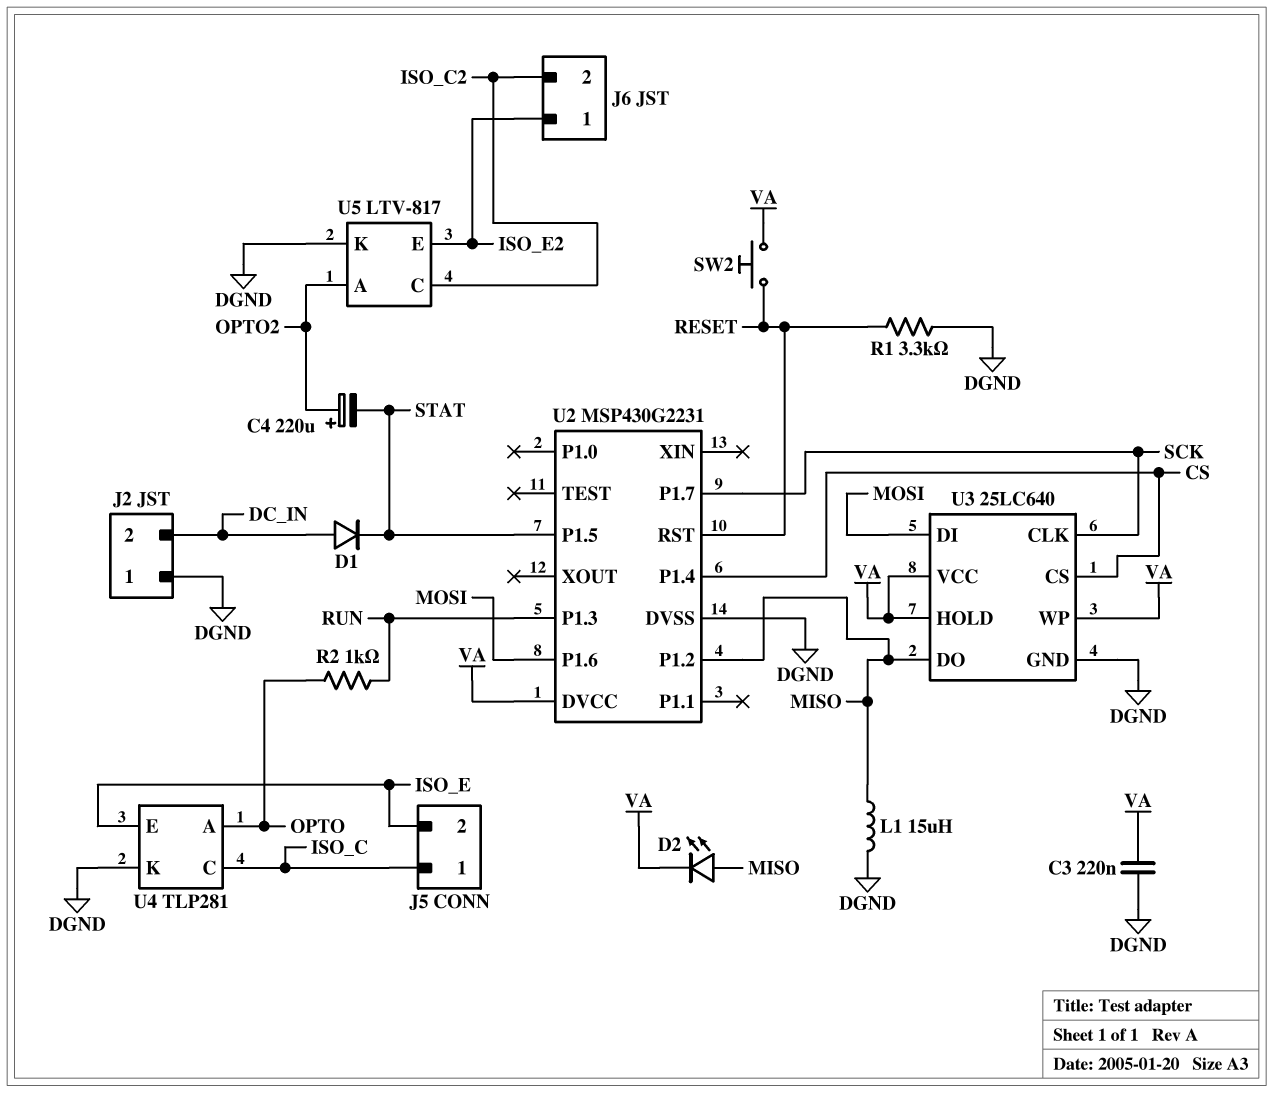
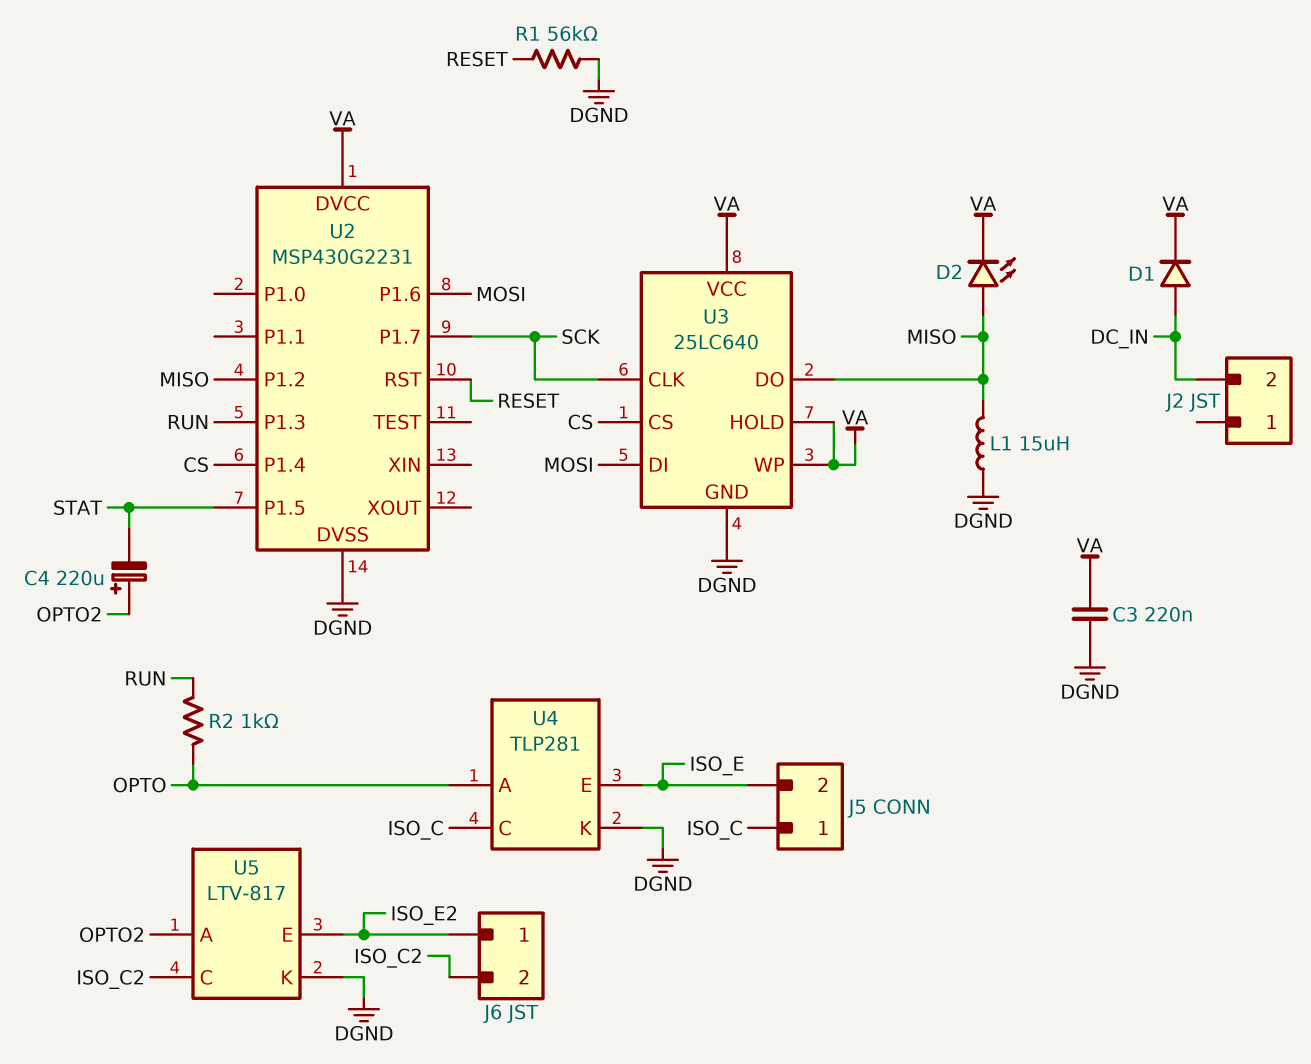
D1: diode (A DC_IN, K STAT) -> diode (A DC_IN, K VA)
J2 pin 1: DGND -> none
R1: 3.3k (DGND, RESET) -> 56k (DGND, RESET)
SW2: button (RESET, VA) -> none

